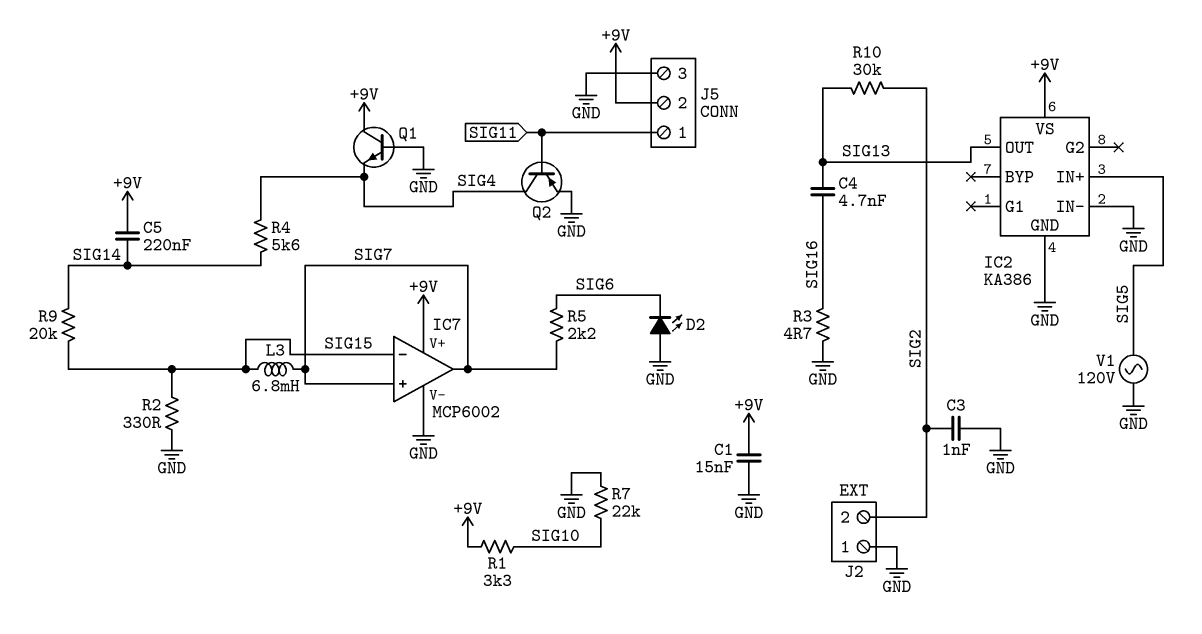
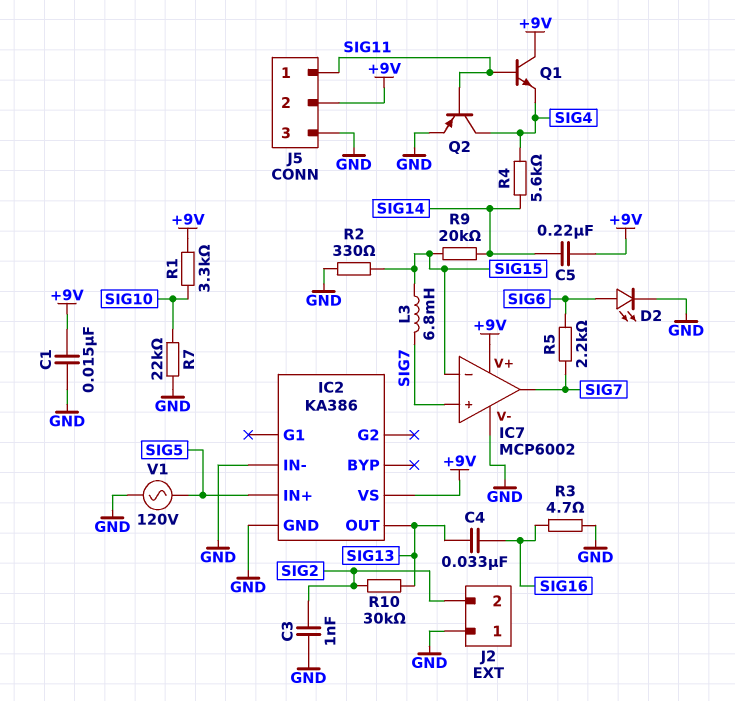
C4: 4.7nF (SIG13, SIG16) -> 33nF (SIG13, SIG16)
D2: LED (A GND, K SIG6) -> LED (A SIG6, K GND)
Q1: NPN (B GND, C +9V, E SIG4) -> NPN (B SIG11, C +9V, E SIG4)

